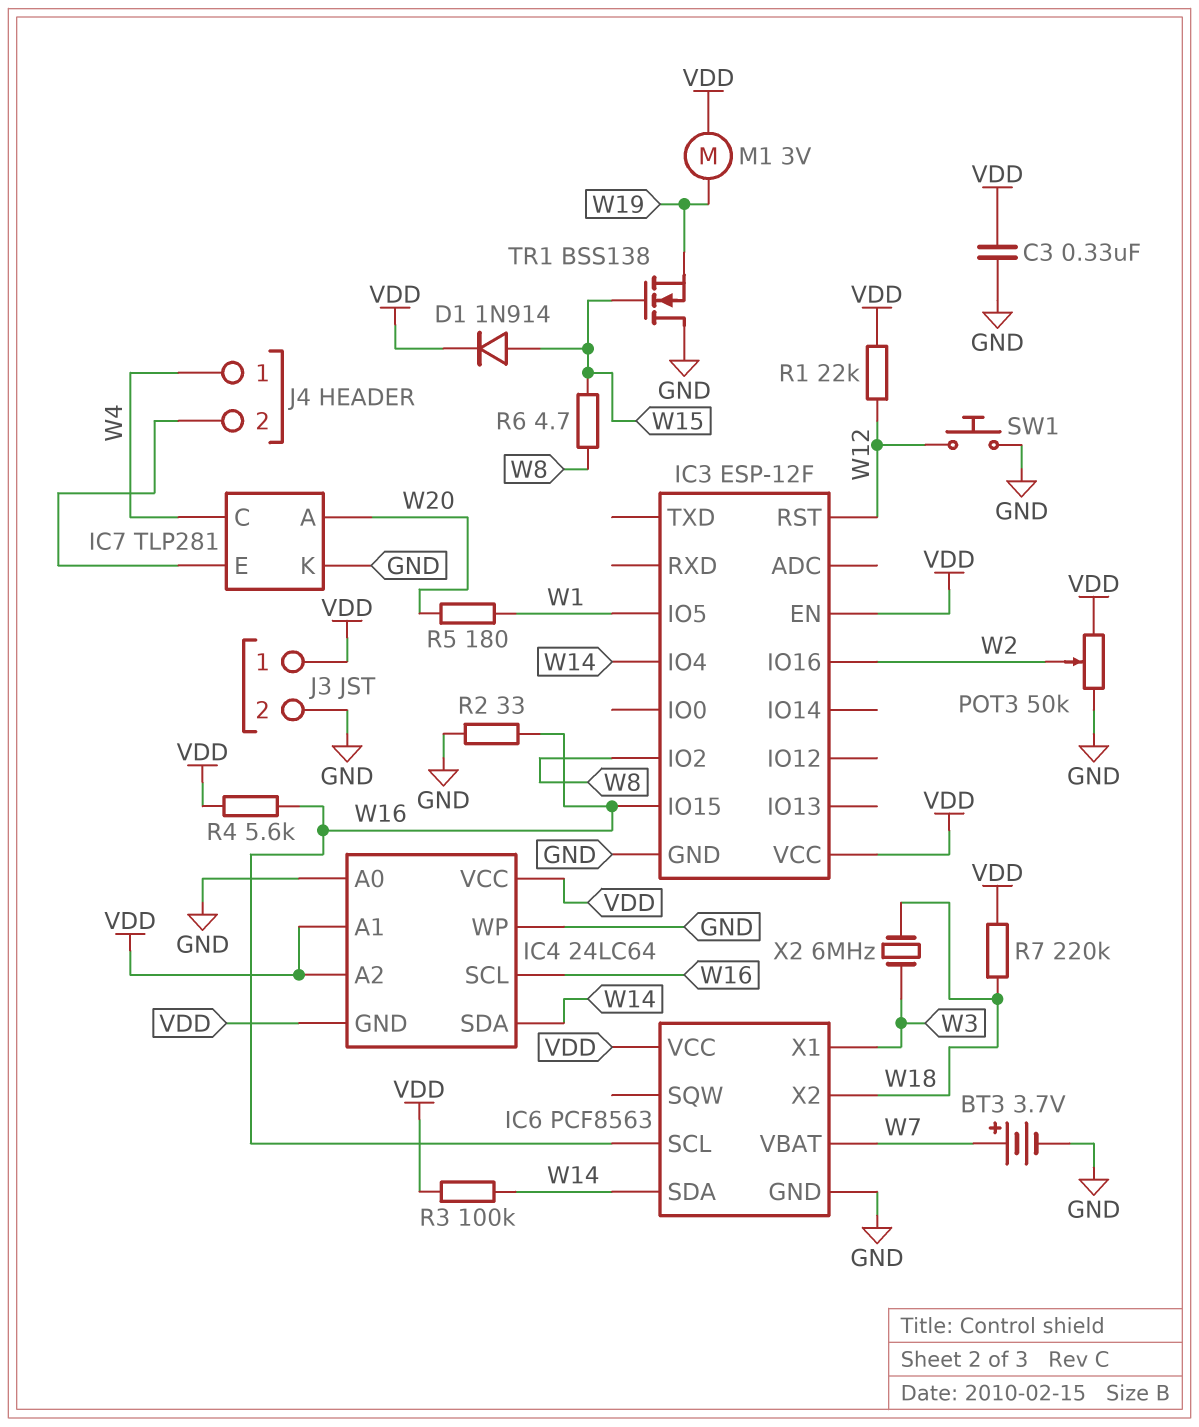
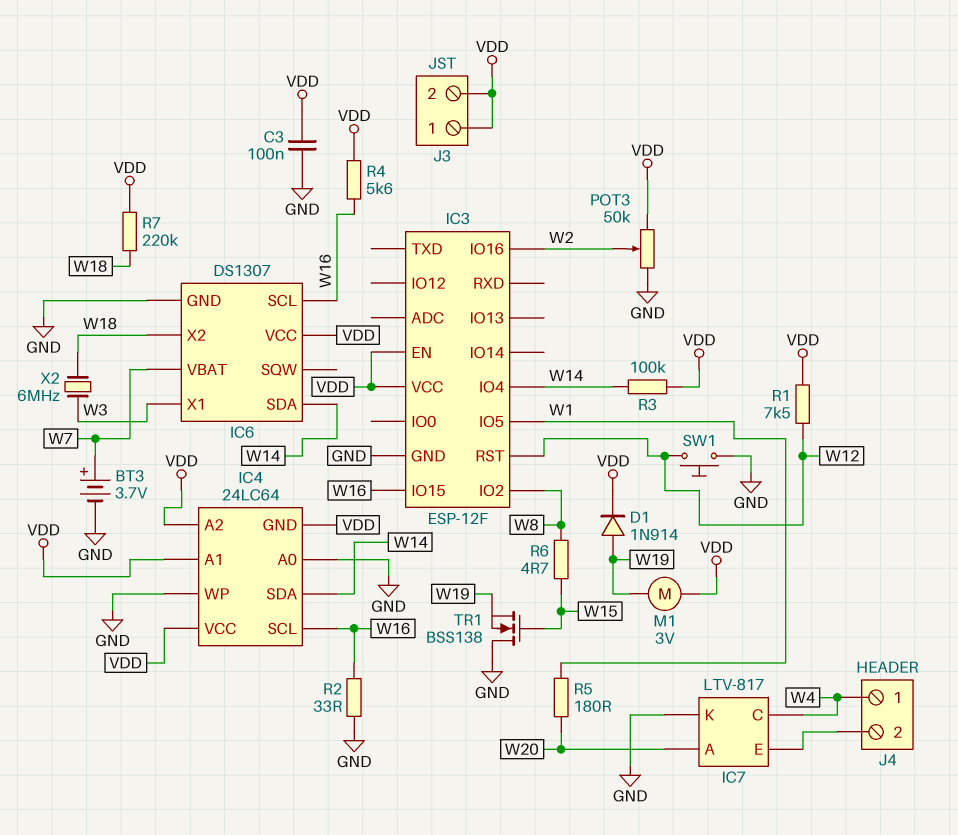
C3: 330nF (GND, VDD) -> 100nF (GND, VDD)
D1: diode 1N914 (A W15, K VDD) -> diode 1N914 (A W19, K VDD)
IC6: PCF8563 -> DS1307
IC7: TLP281 -> LTV-817
J3 pin 2: GND -> VDD
R1: 22k (VDD, W12) -> 7.5k (VDD, W12)

